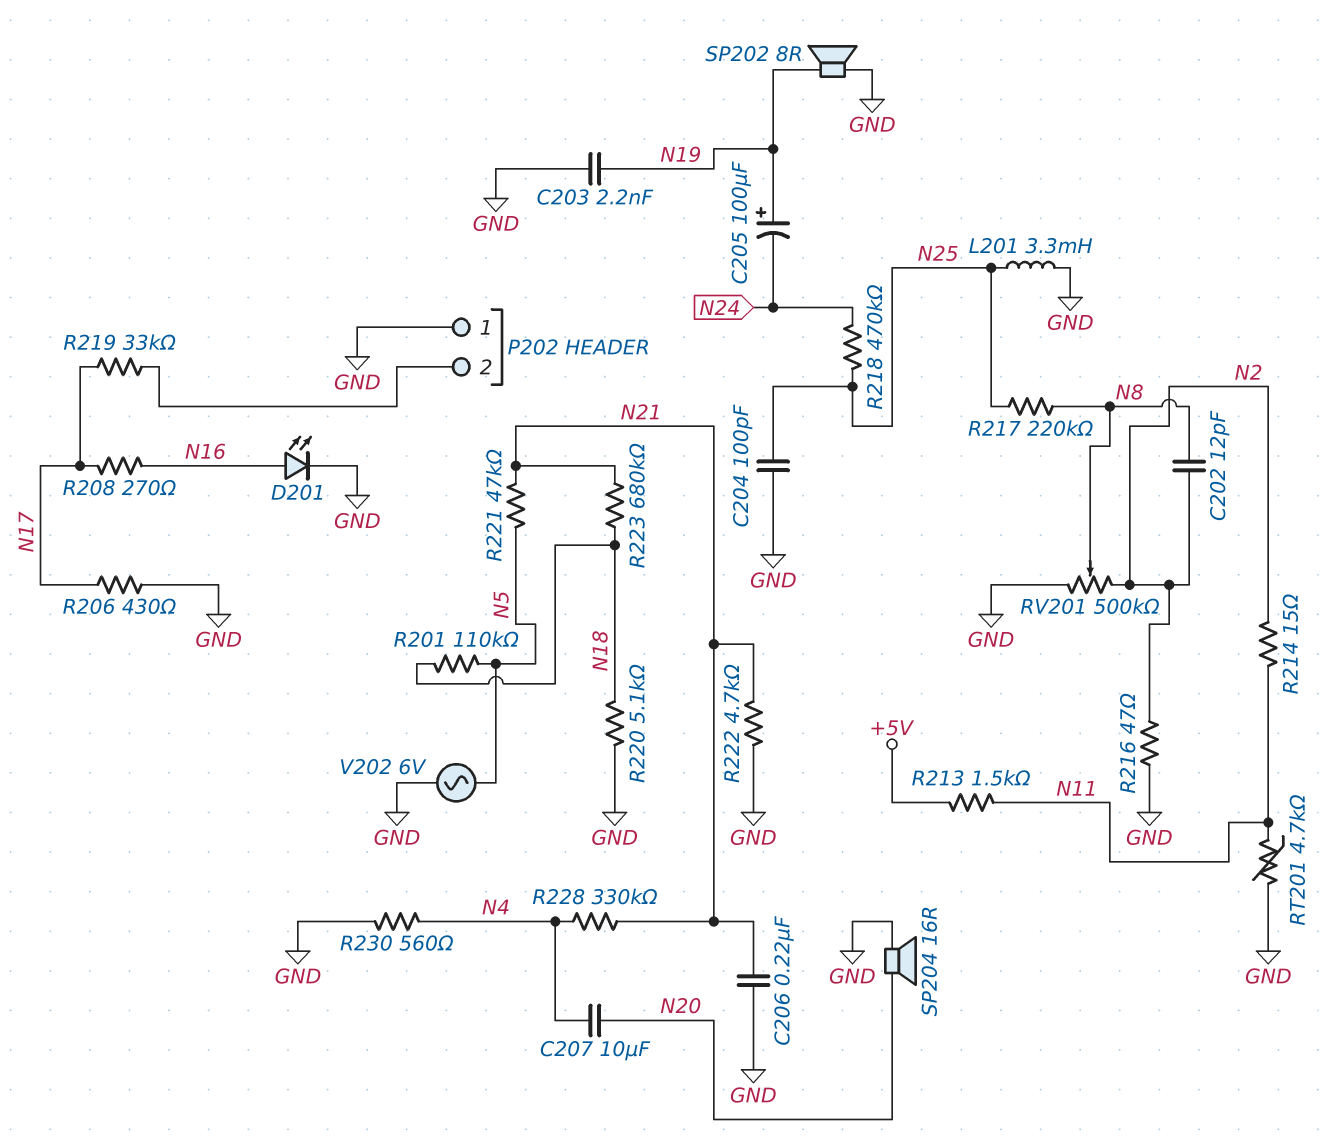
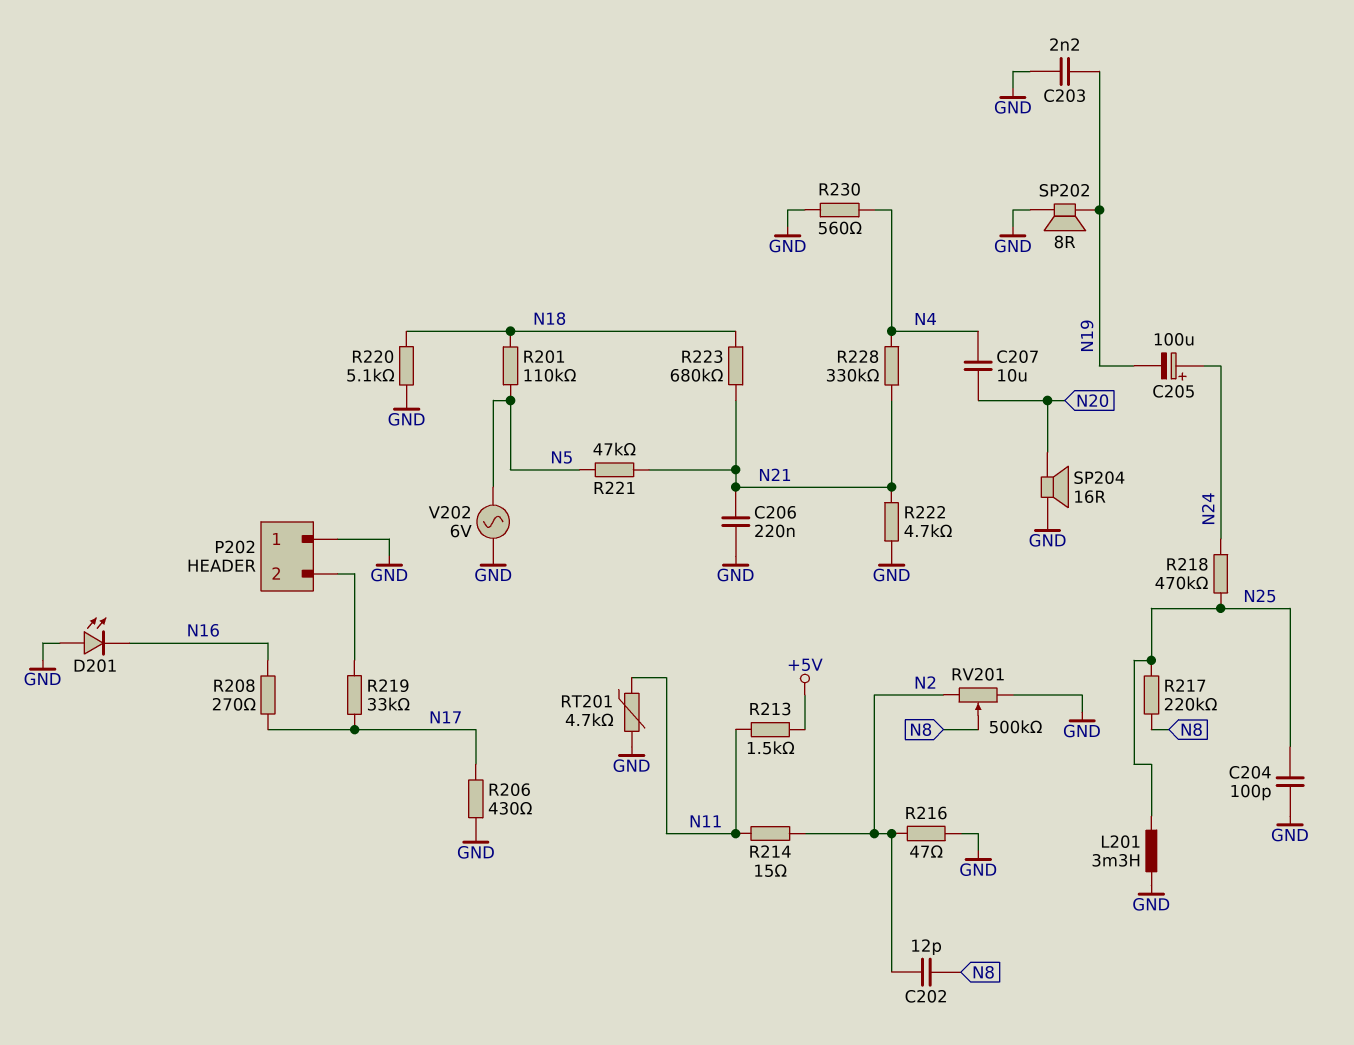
C205: 100uF (plus N19, minus N24) -> 100uF (plus N24, minus N19)
D201: LED (A N16, K GND) -> LED (A GND, K N16)

